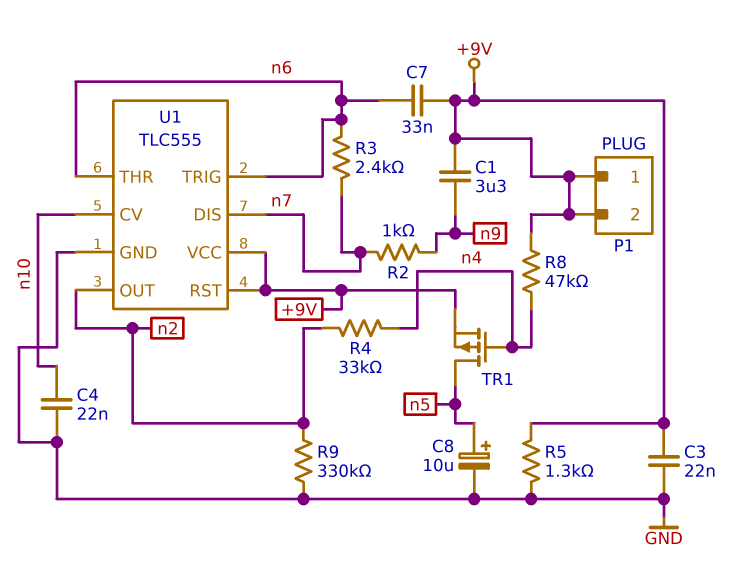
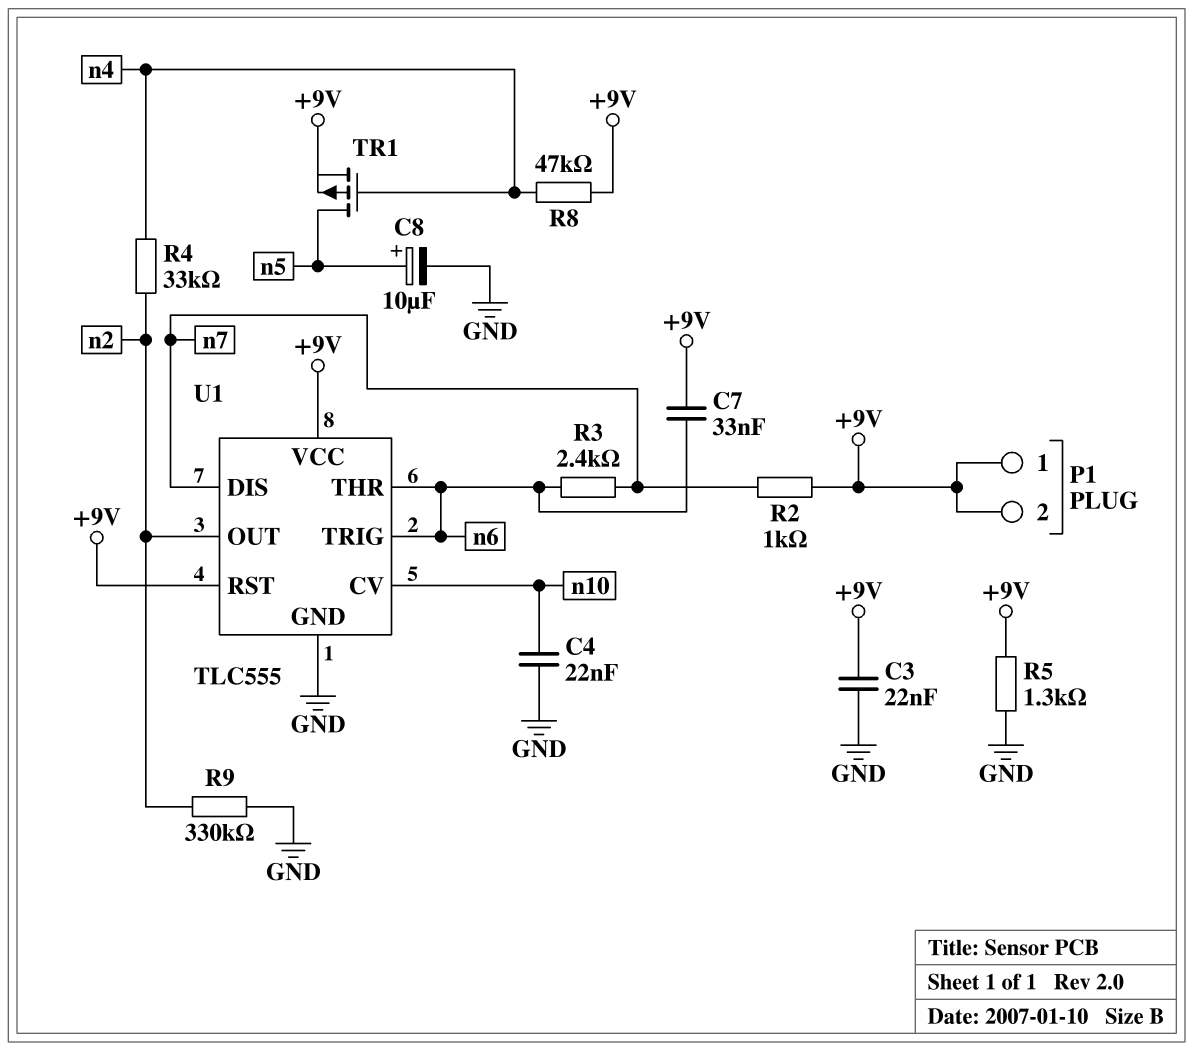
C1: 3.3uF (+9V, n9) -> none
R2: 1k (n7, n9) -> 1k (+9V, n7)

